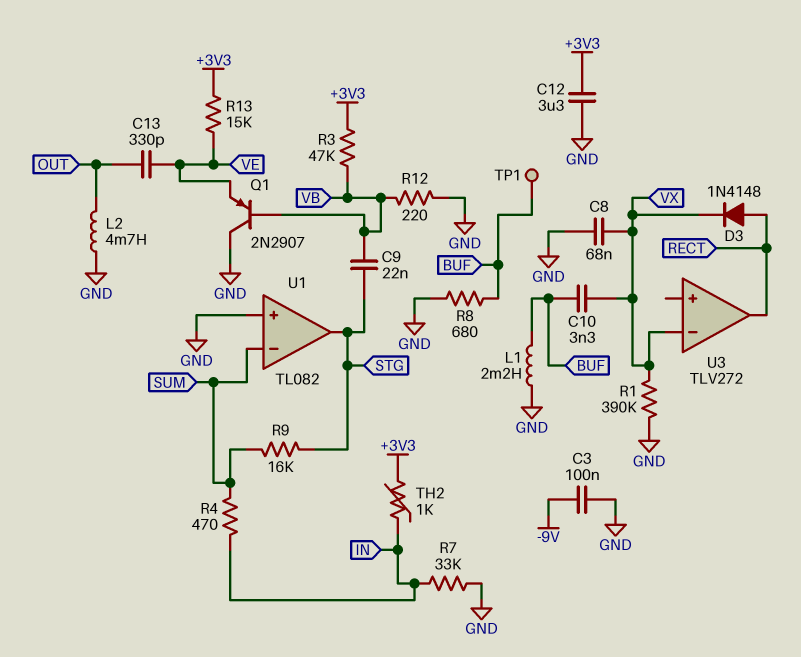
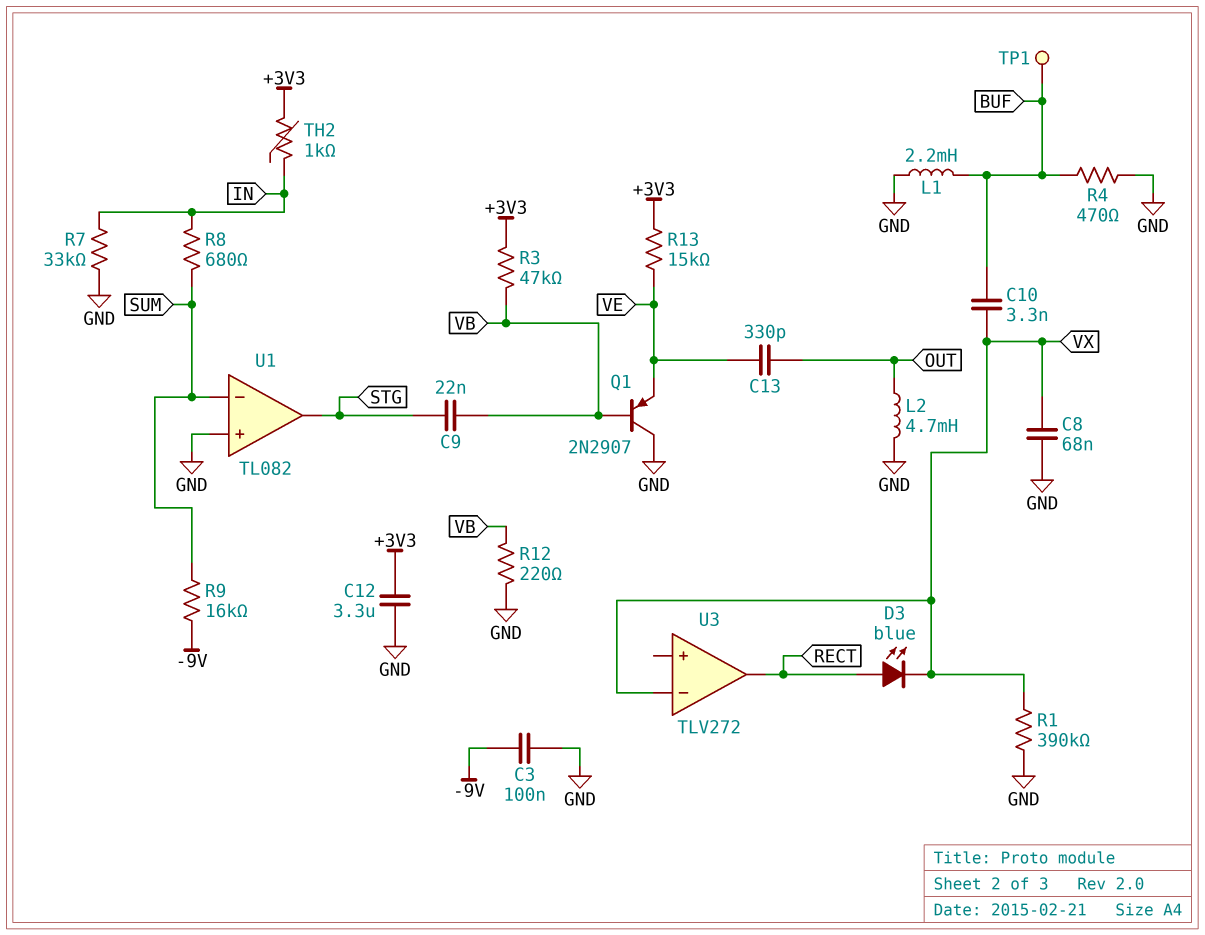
D3: diode 1N4148 (A RECT, K VX) -> LED blue (A RECT, K VX)
R4: 470 (IN, SUM) -> 470 (BUF, GND)
R8: 680 (BUF, GND) -> 680 (IN, SUM)
R9: 16k (STG, SUM) -> 16k (-9V, SUM)

